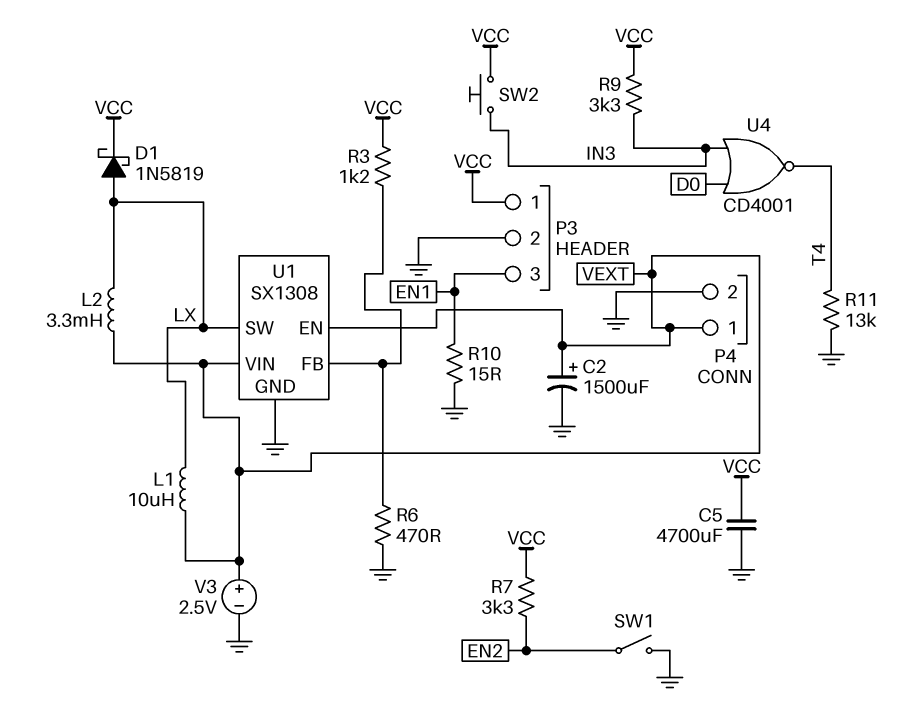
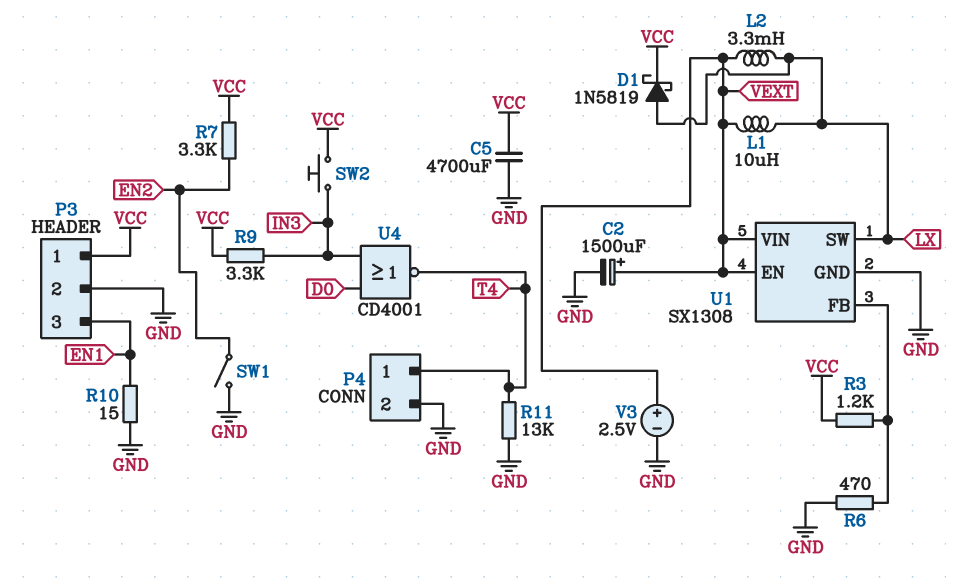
P4 pin 1: VEXT -> T4

